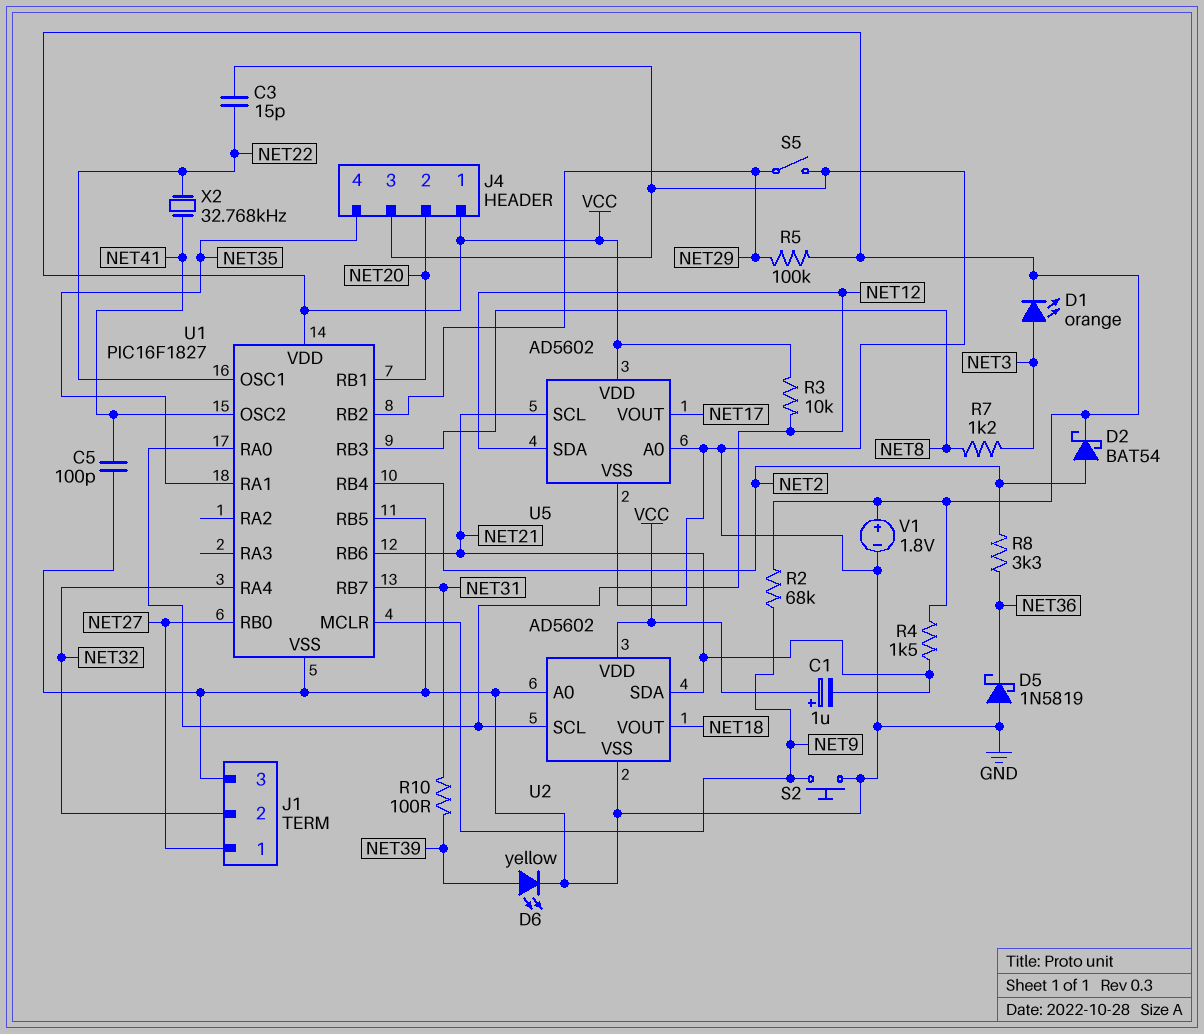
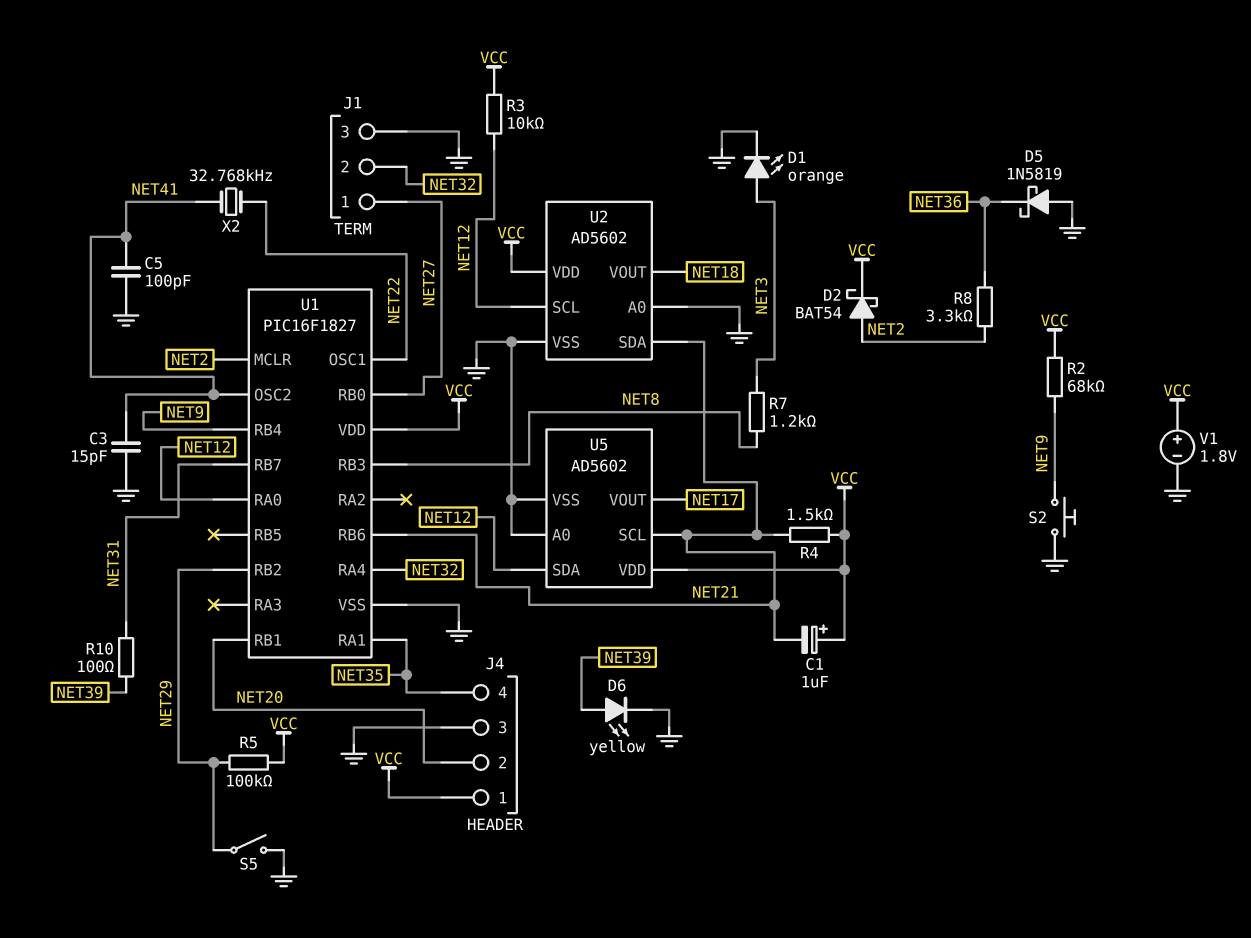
C3: 15pF (GND, NET22) -> 15pF (GND, NET41)
D1: LED orange (A NET3, K VCC) -> LED orange (A NET3, K GND)
U1 pin MCLR: NET9 -> NET2
U1 pin RB4: NET2 -> NET9
U1 pin RB5: GND -> none

